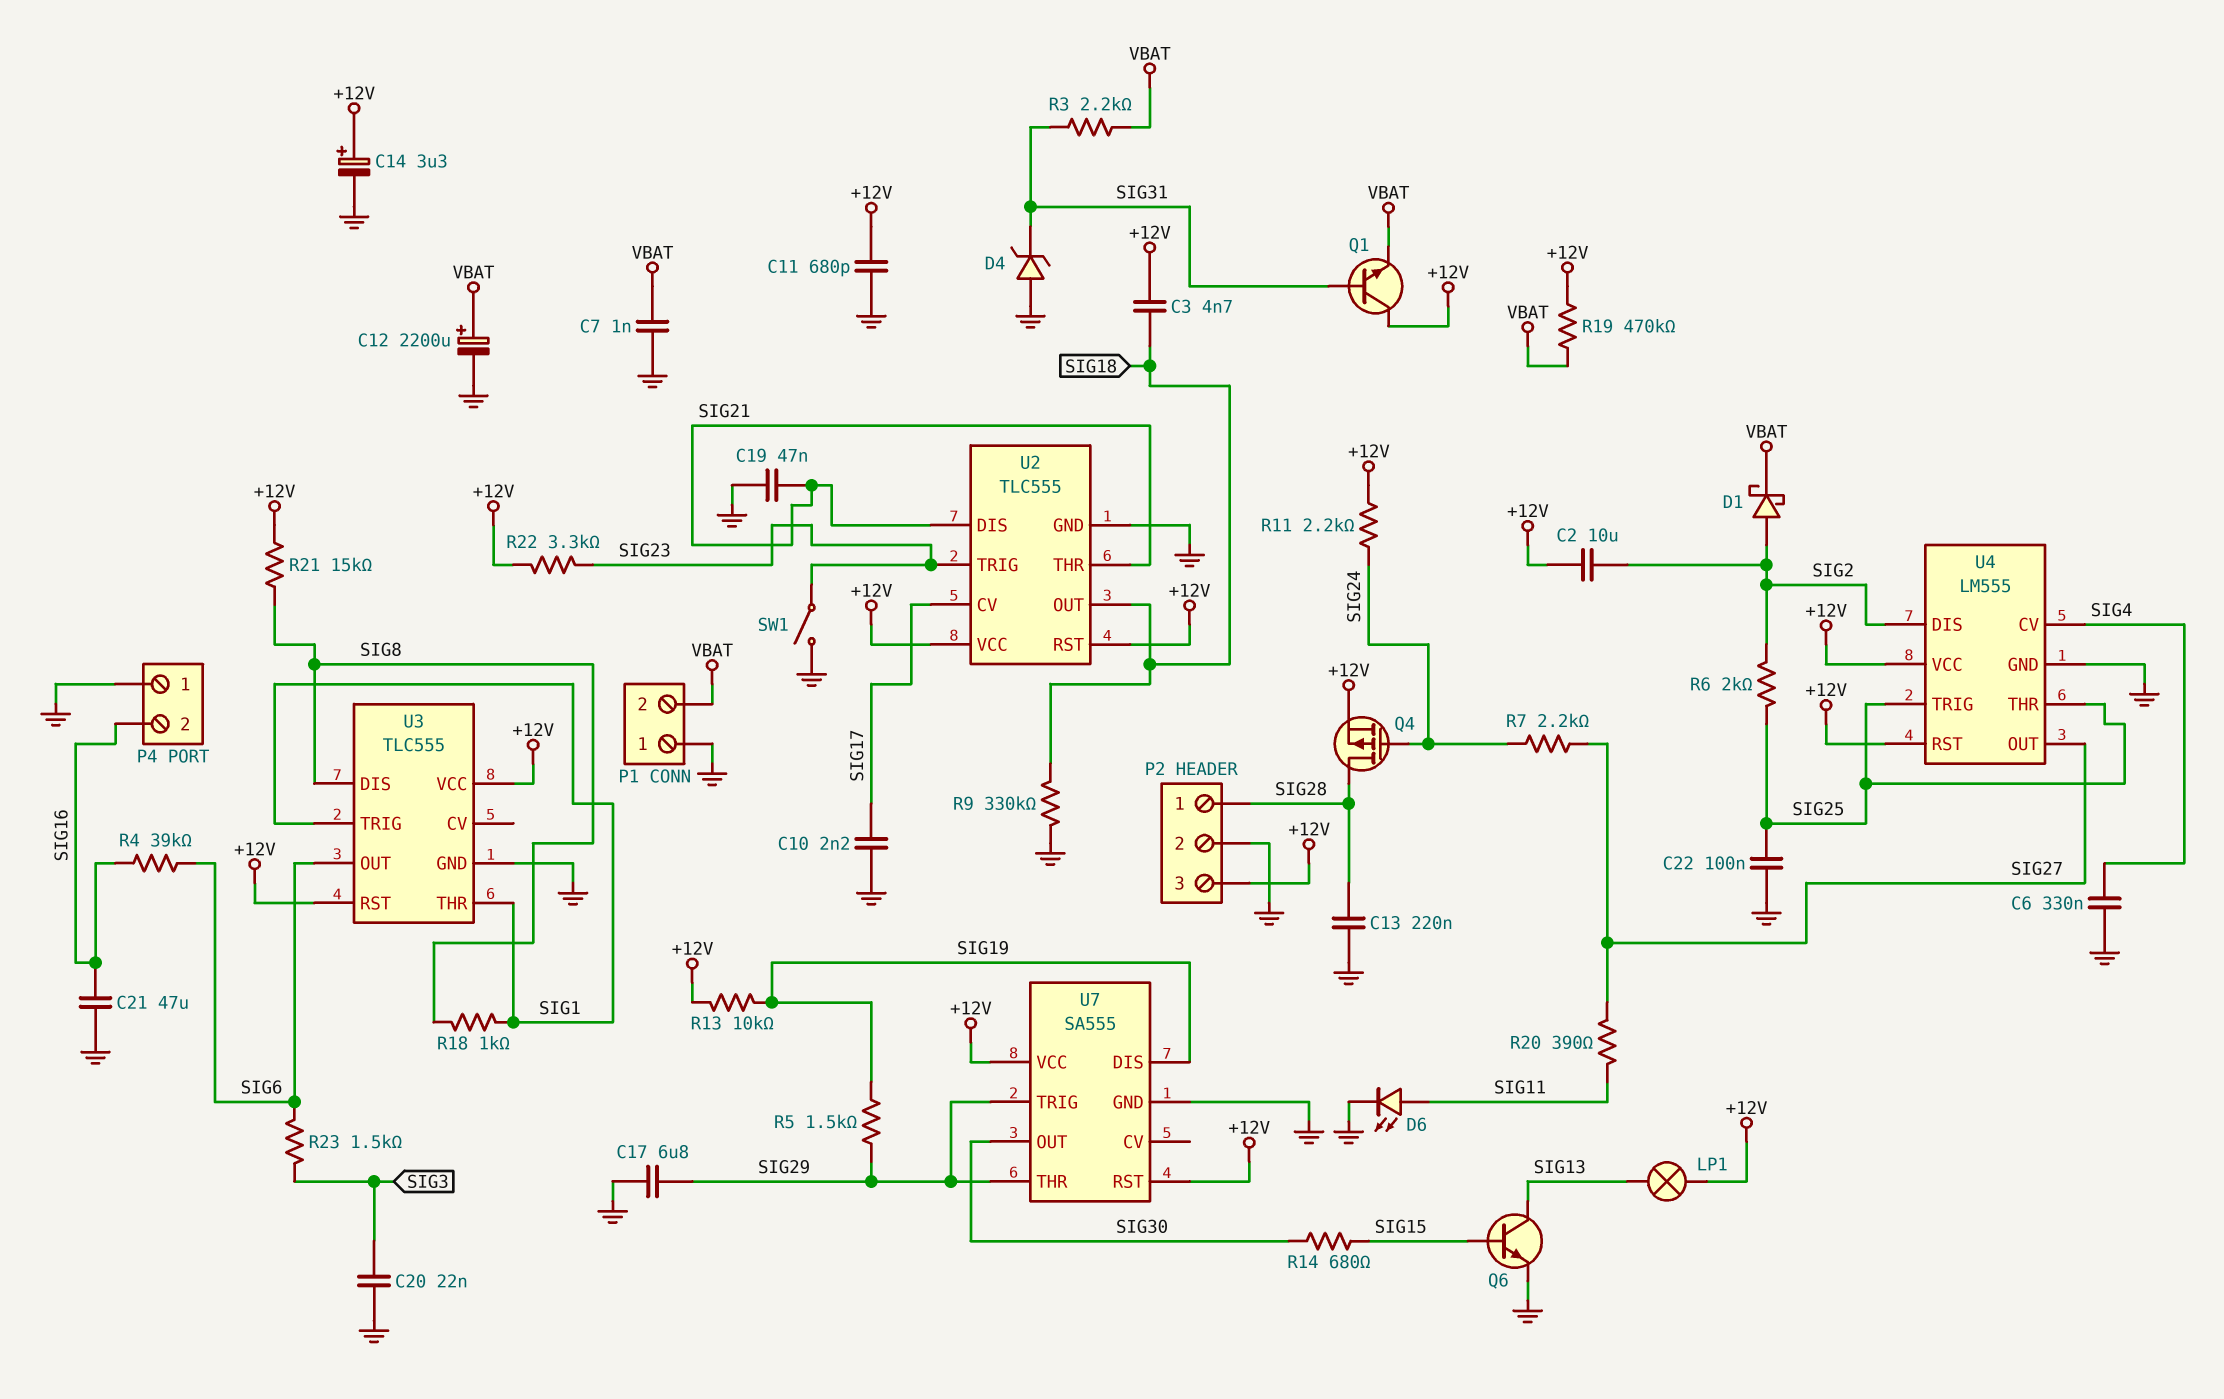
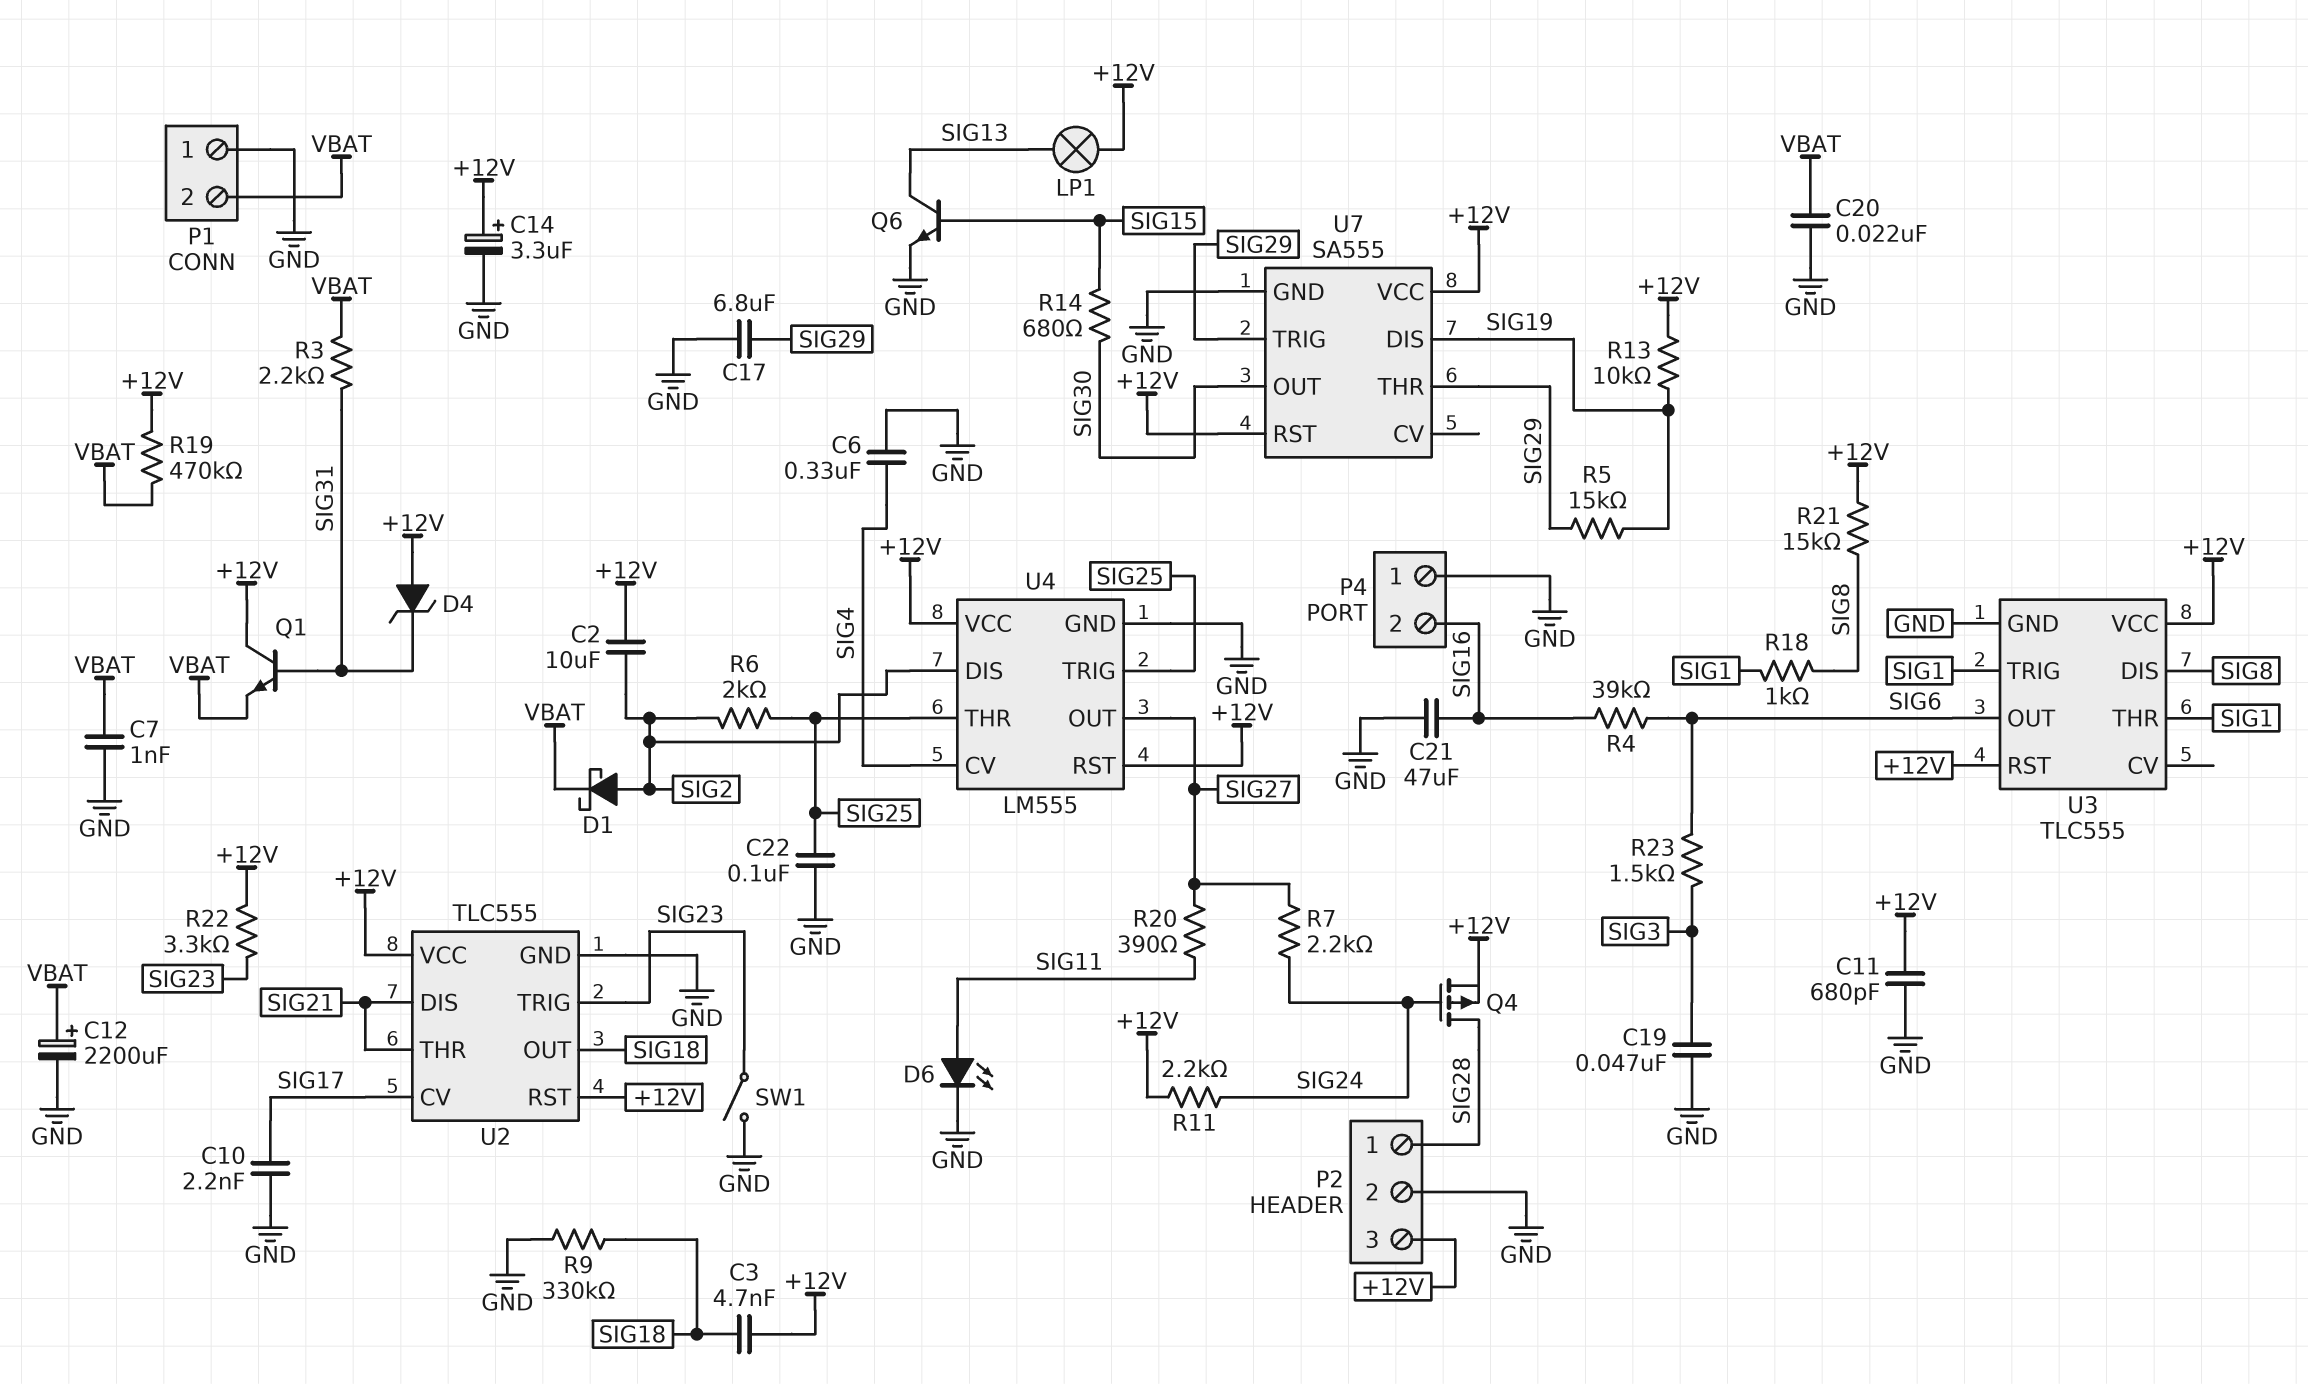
C13: 220nF (GND, SIG28) -> none
C19: 47nF (GND, SIG21) -> 47nF (GND, SIG3)
C20: 22nF (GND, SIG3) -> 22nF (GND, VBAT)
D4: zener (A GND, K SIG31) -> zener (A +12V, K SIG31)
R5: 1.5k (SIG19, SIG29) -> 15k (SIG19, SIG29)

